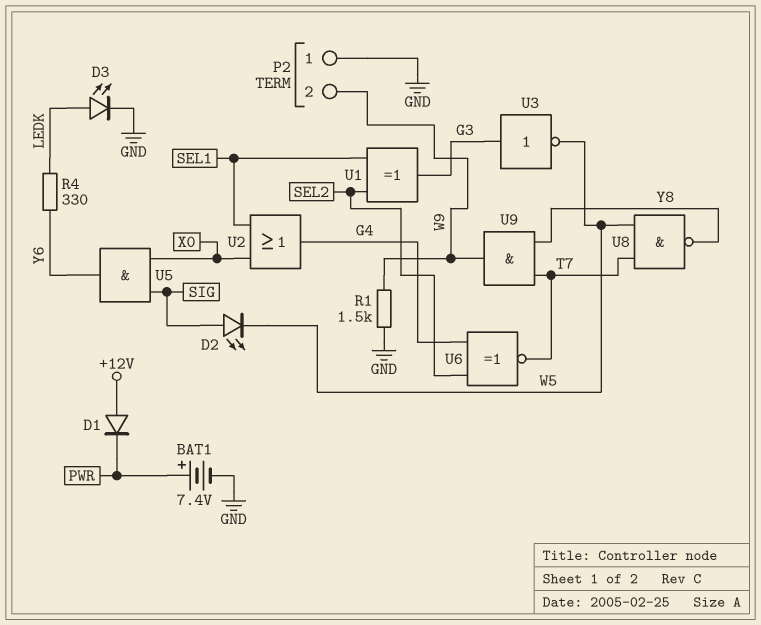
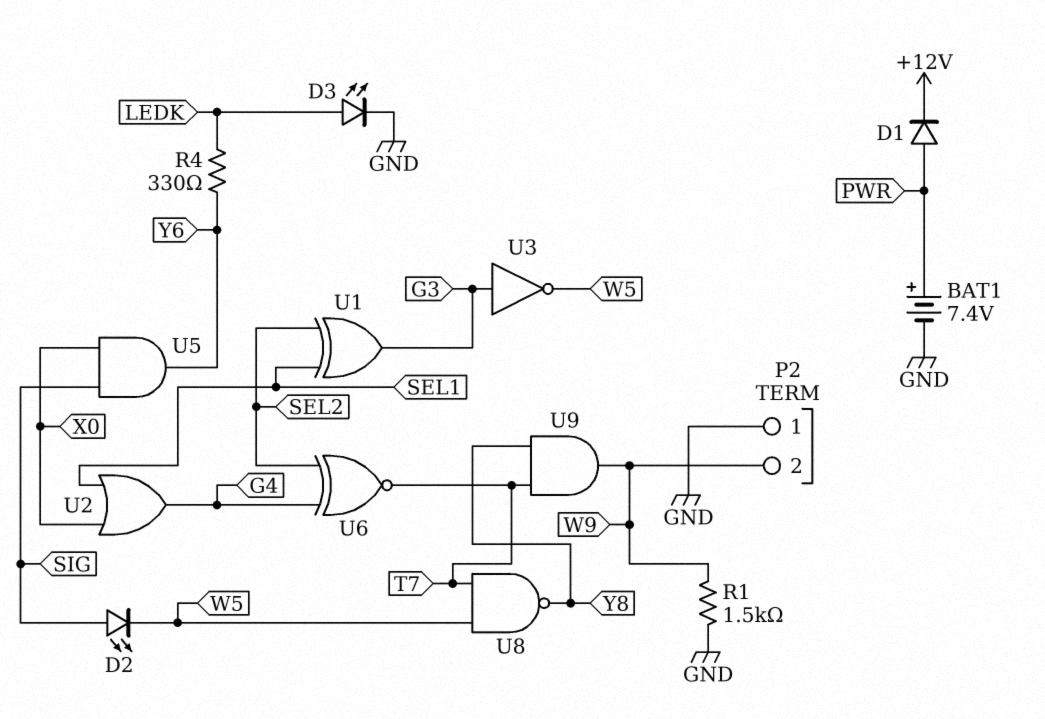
D1: diode (A +12V, K PWR) -> diode (A PWR, K +12V)

